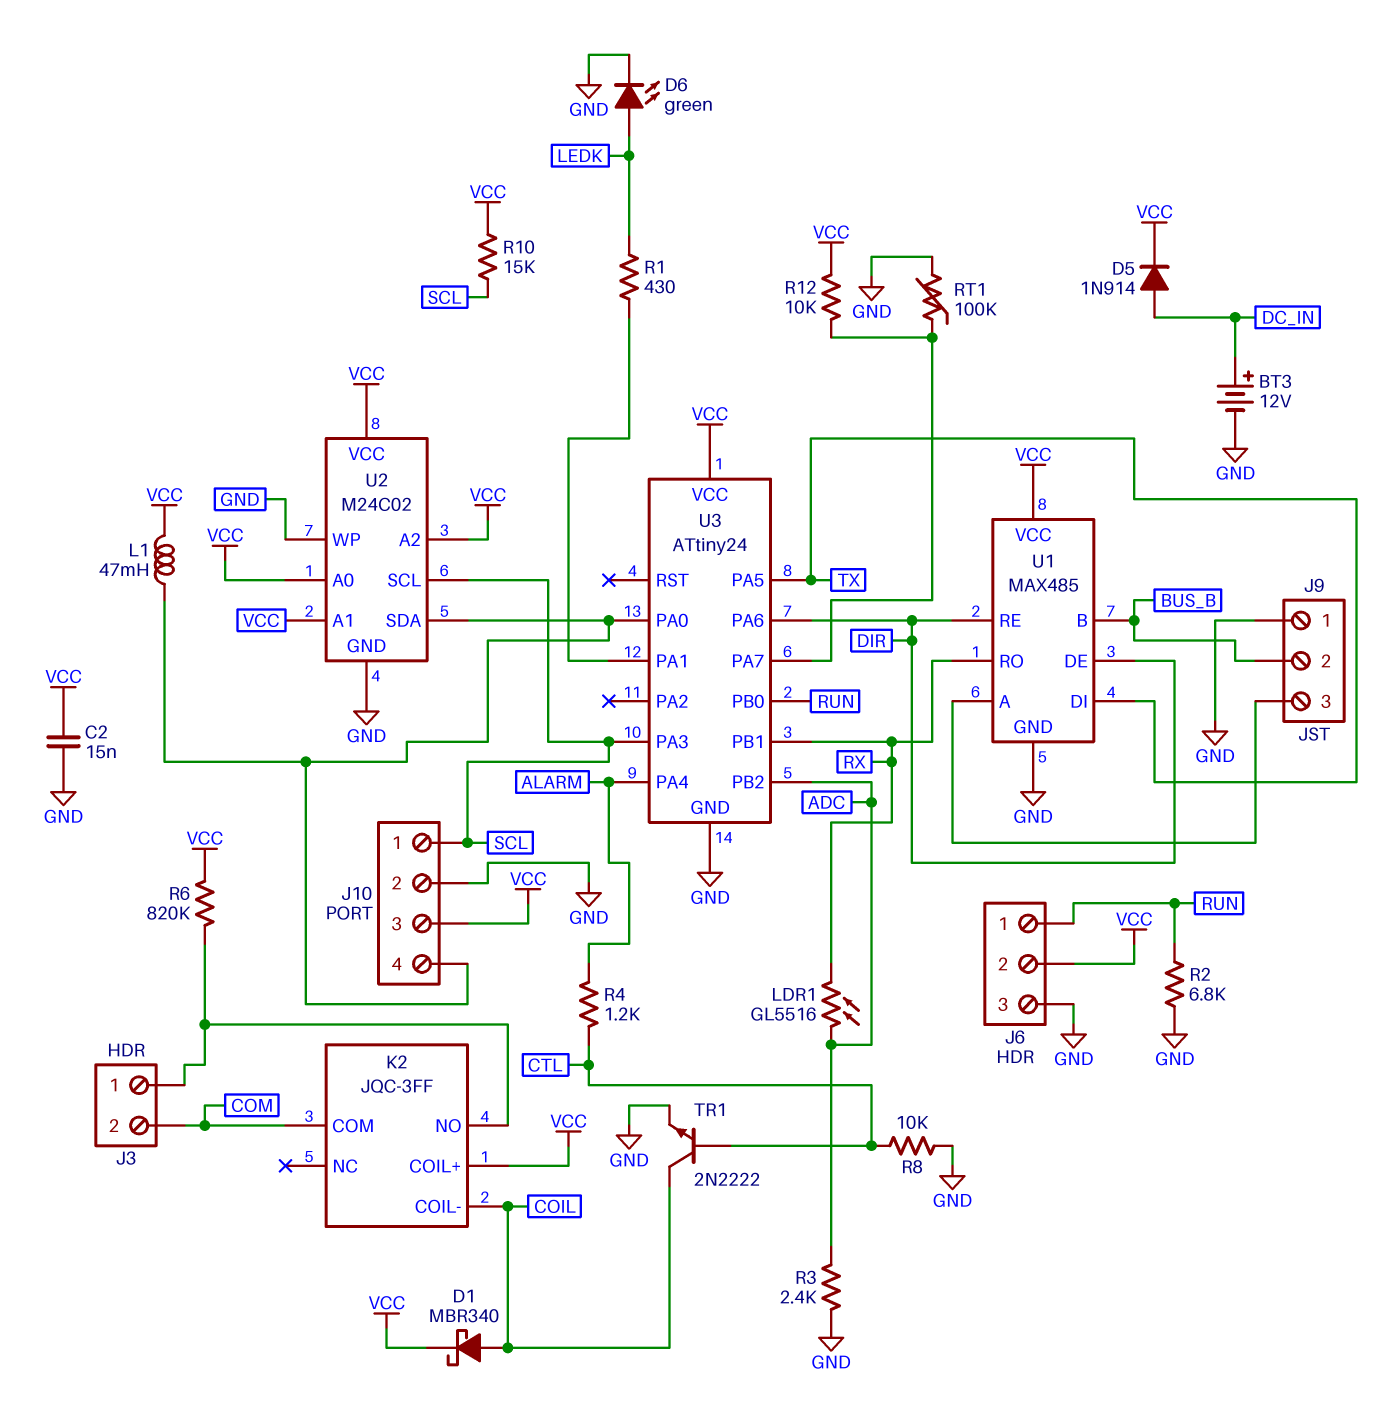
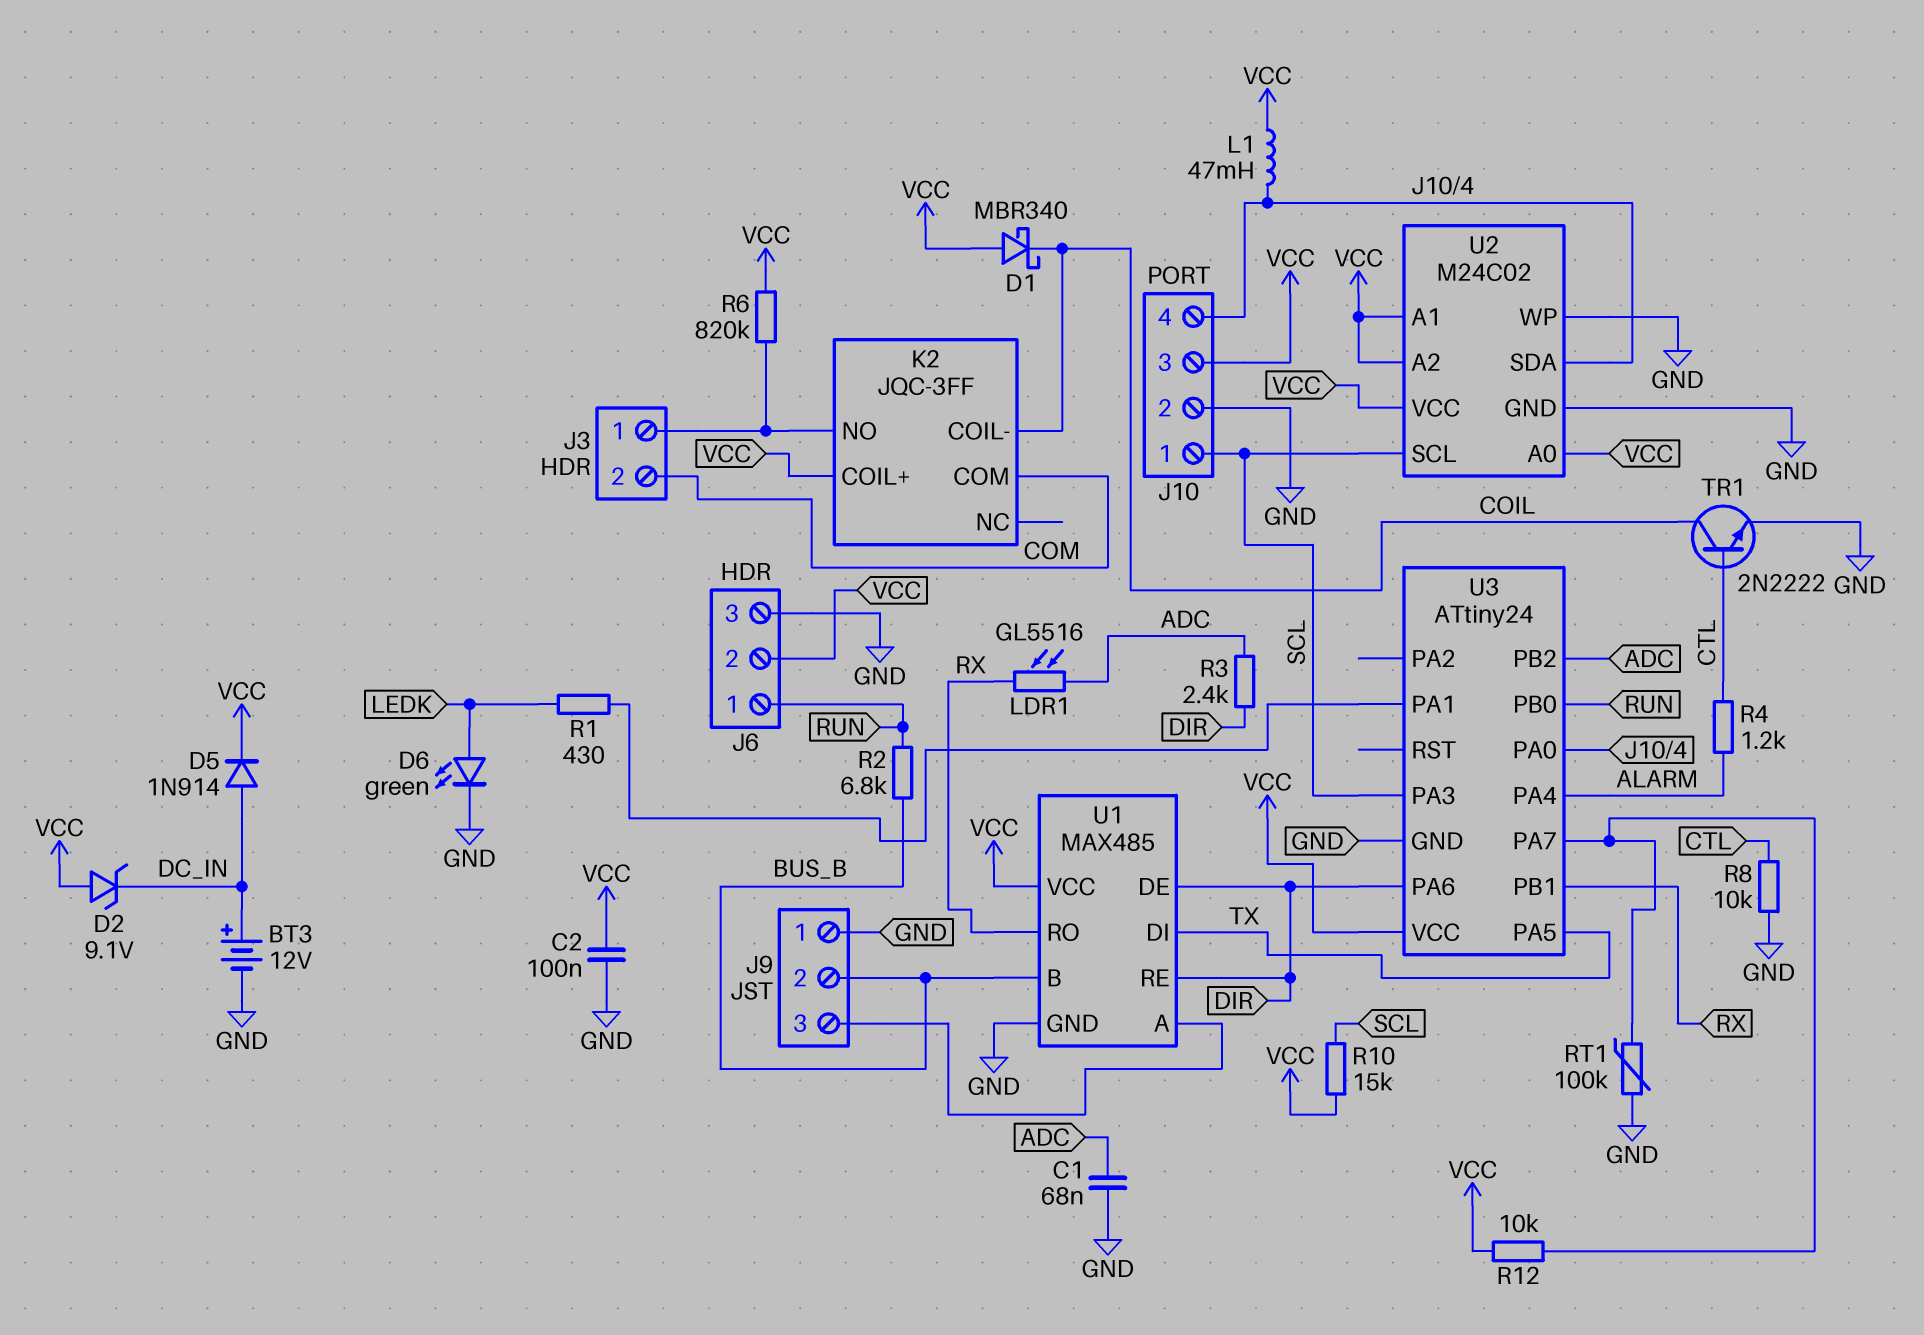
C1: none -> 68nF (ADC, GND)
C2: 15nF (GND, VCC) -> 100nF (GND, VCC)
D1: schottky MBR340 (A COIL, K VCC) -> schottky MBR340 (A VCC, K COIL)
D2: none -> zener 9.1V (A VCC, K DC_IN)
R2: 6.8k (GND, RUN) -> 6.8k (BUS_B, RUN)
R3: 2.4k (ADC, GND) -> 2.4k (ADC, DIR)

